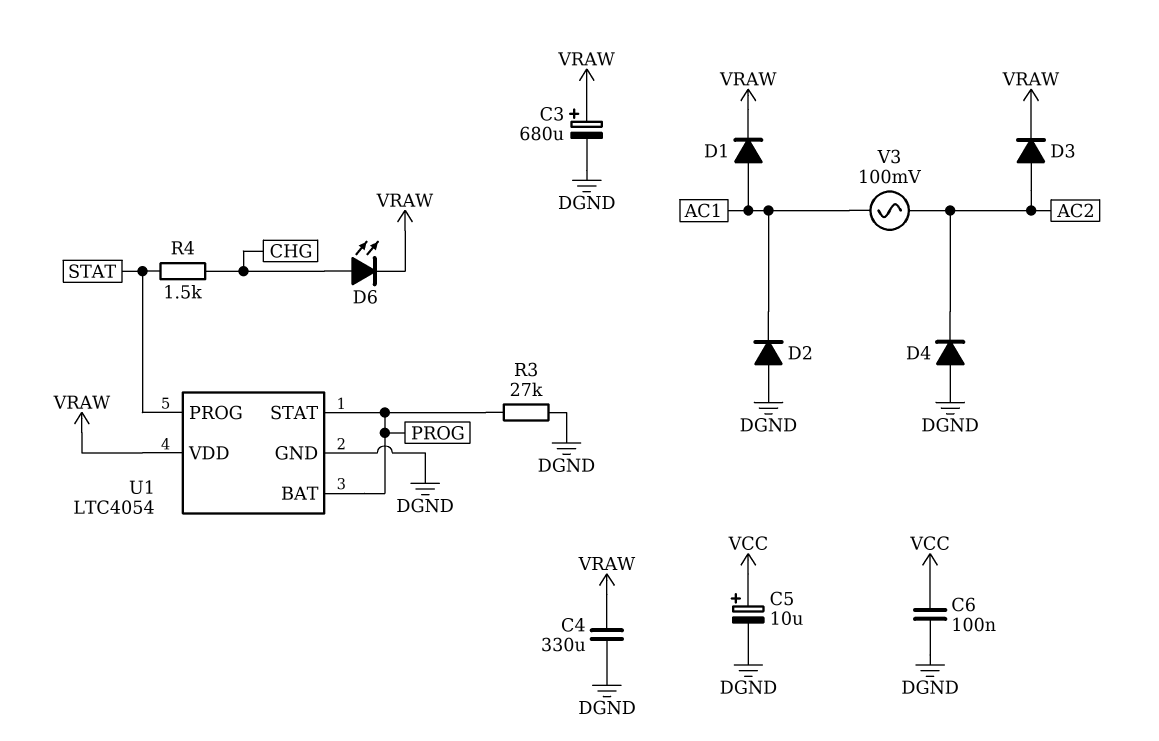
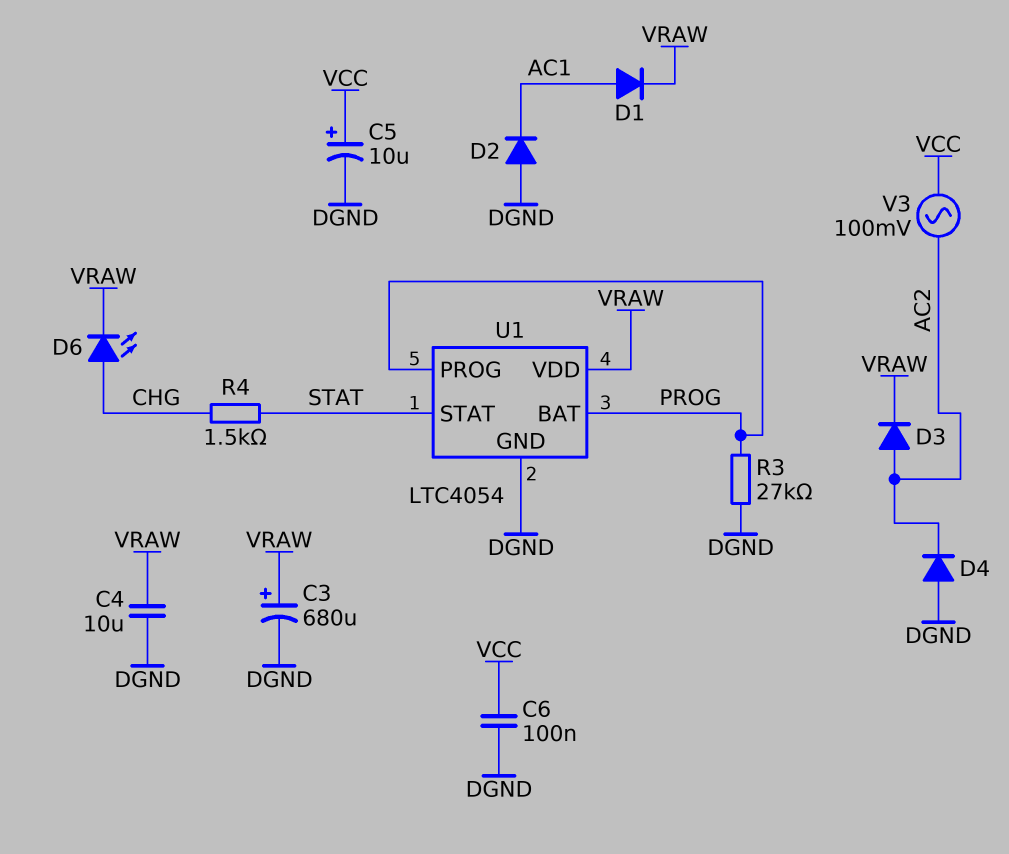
C4: 330uF (DGND, VRAW) -> 10uF (DGND, VRAW)
U1 pin PROG: STAT -> PROG
U1 pin STAT: PROG -> STAT
V3: AC 100mV (AC1, AC2) -> AC 100mV (AC2, VCC)

